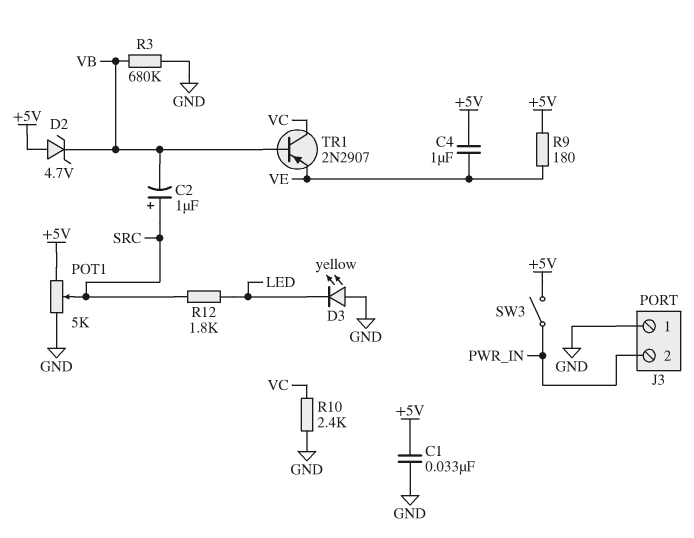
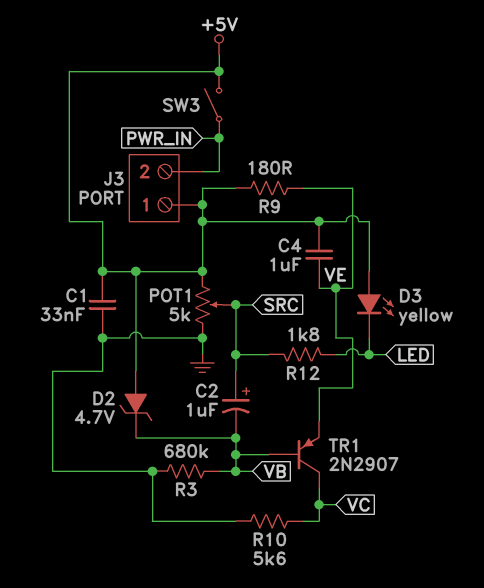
D3: LED yellow (A GND, K LED) -> LED yellow (A +5V, K LED)
J3 pin 1: GND -> +5V
R10: 2.4k (GND, VC) -> 5.6k (GND, VC)

